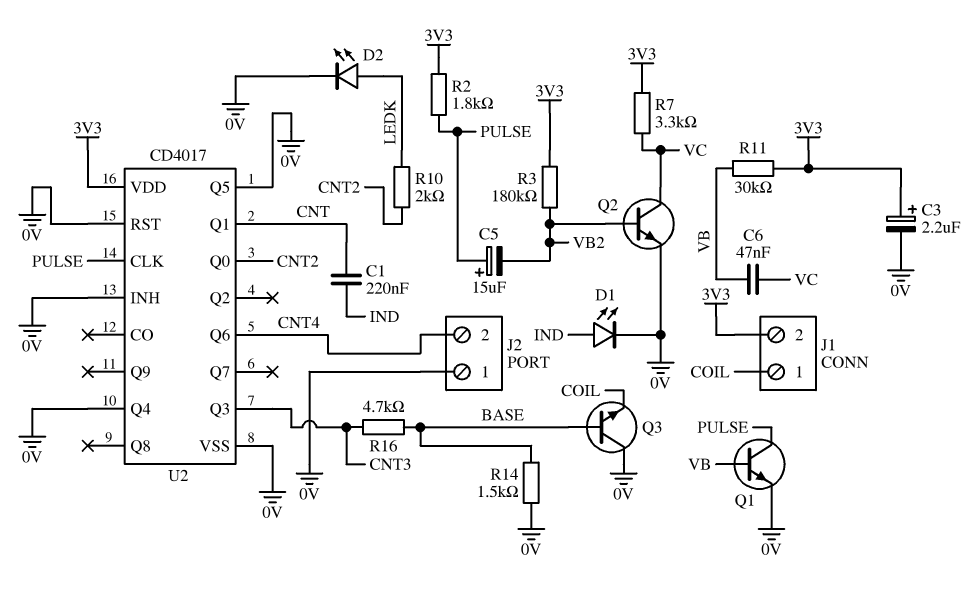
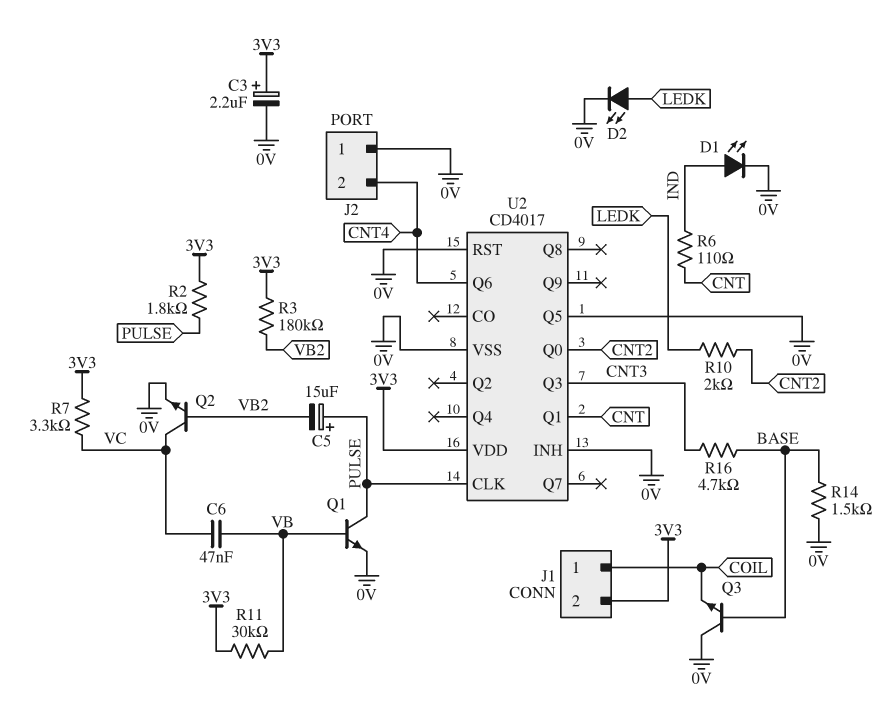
C1: 220nF (CNT, IND) -> none
R6: none -> 110 (CNT, IND)
U2 pin Q4: 0V -> none

